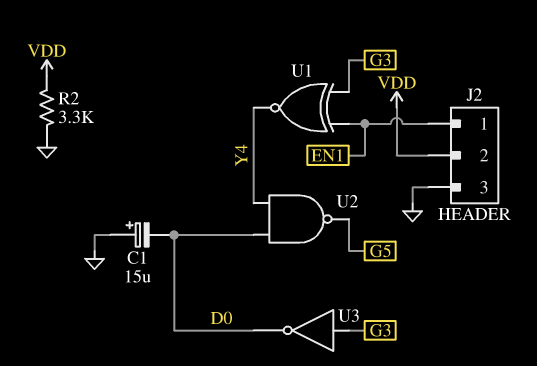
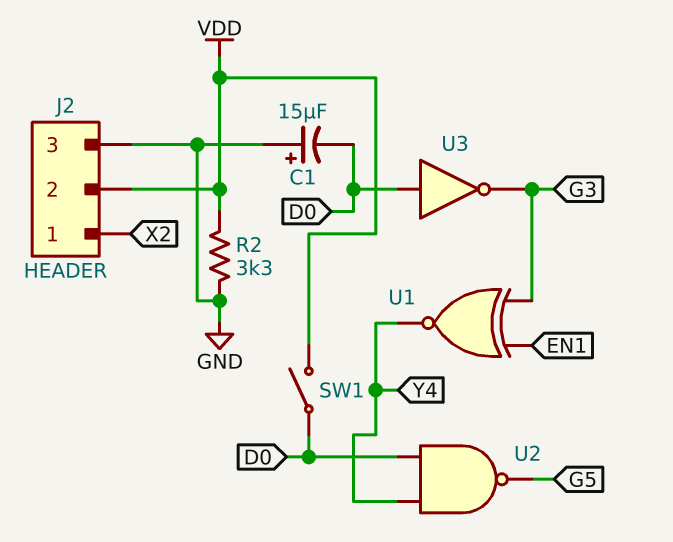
J2 pin 1: EN1 -> X2
SW1: none -> switch (D0, VDD)
U3: NOT (in G3, out D0) -> NOT (in D0, out G3)

